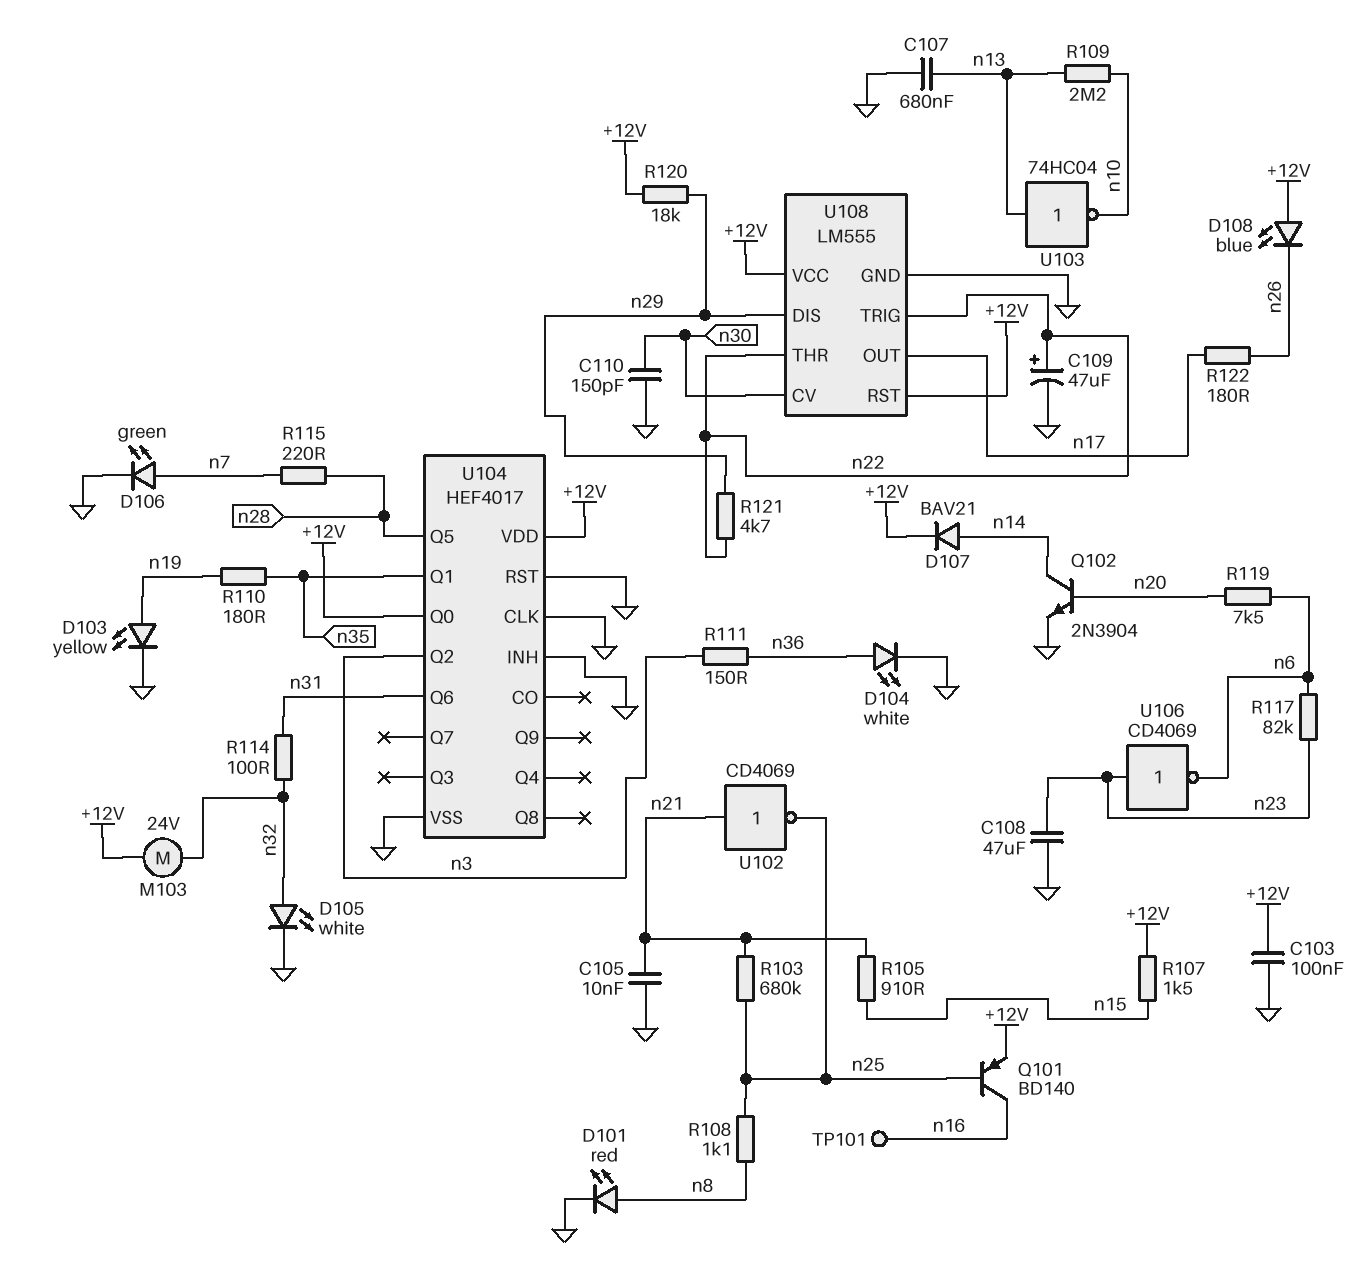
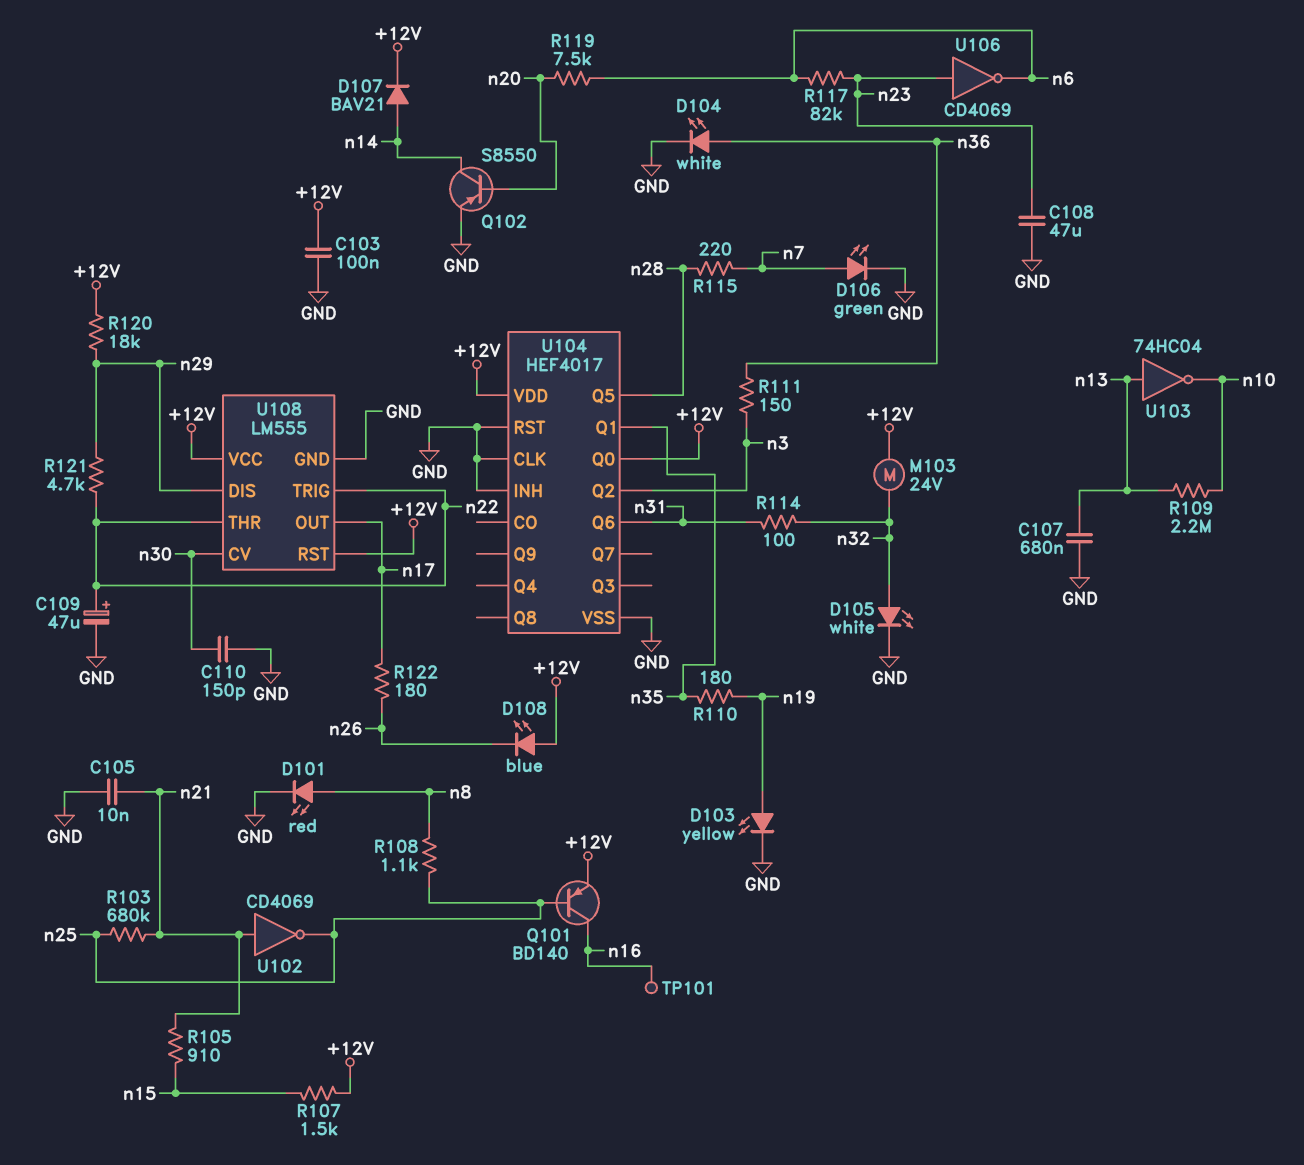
Q102: NPN 2N3904 (B n20, C n14, E GND) -> PNP S8550 (B n20, C n14, E GND)

